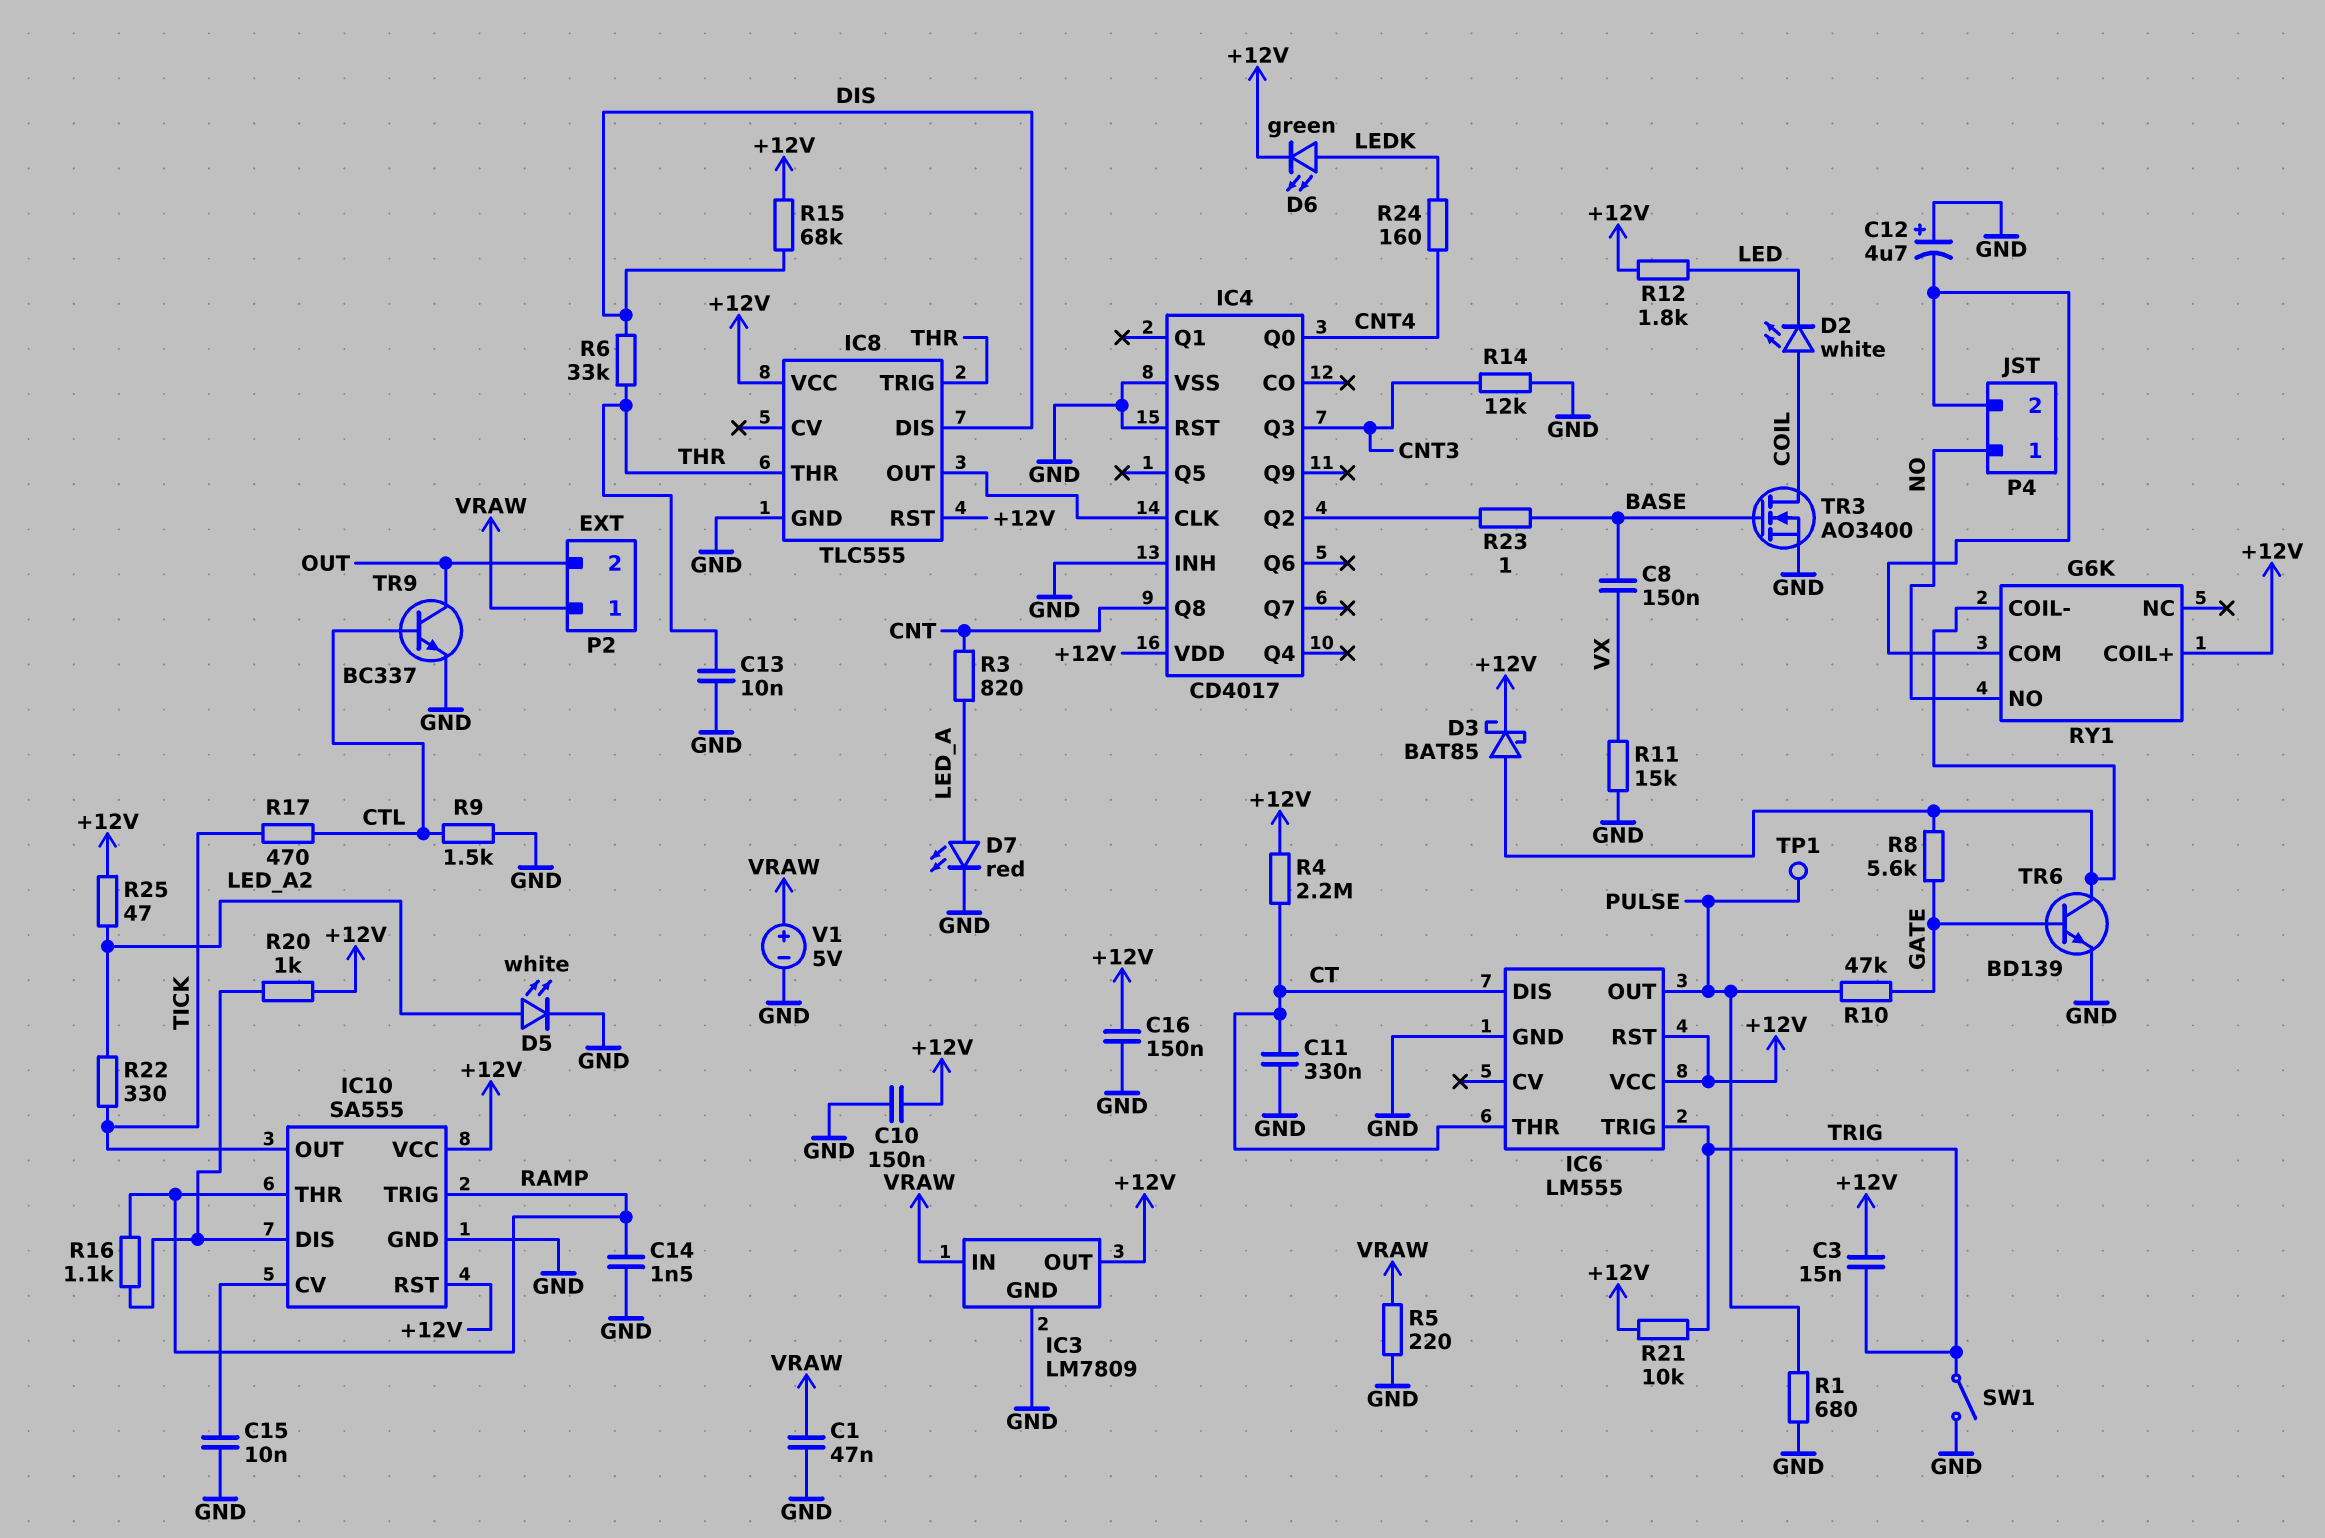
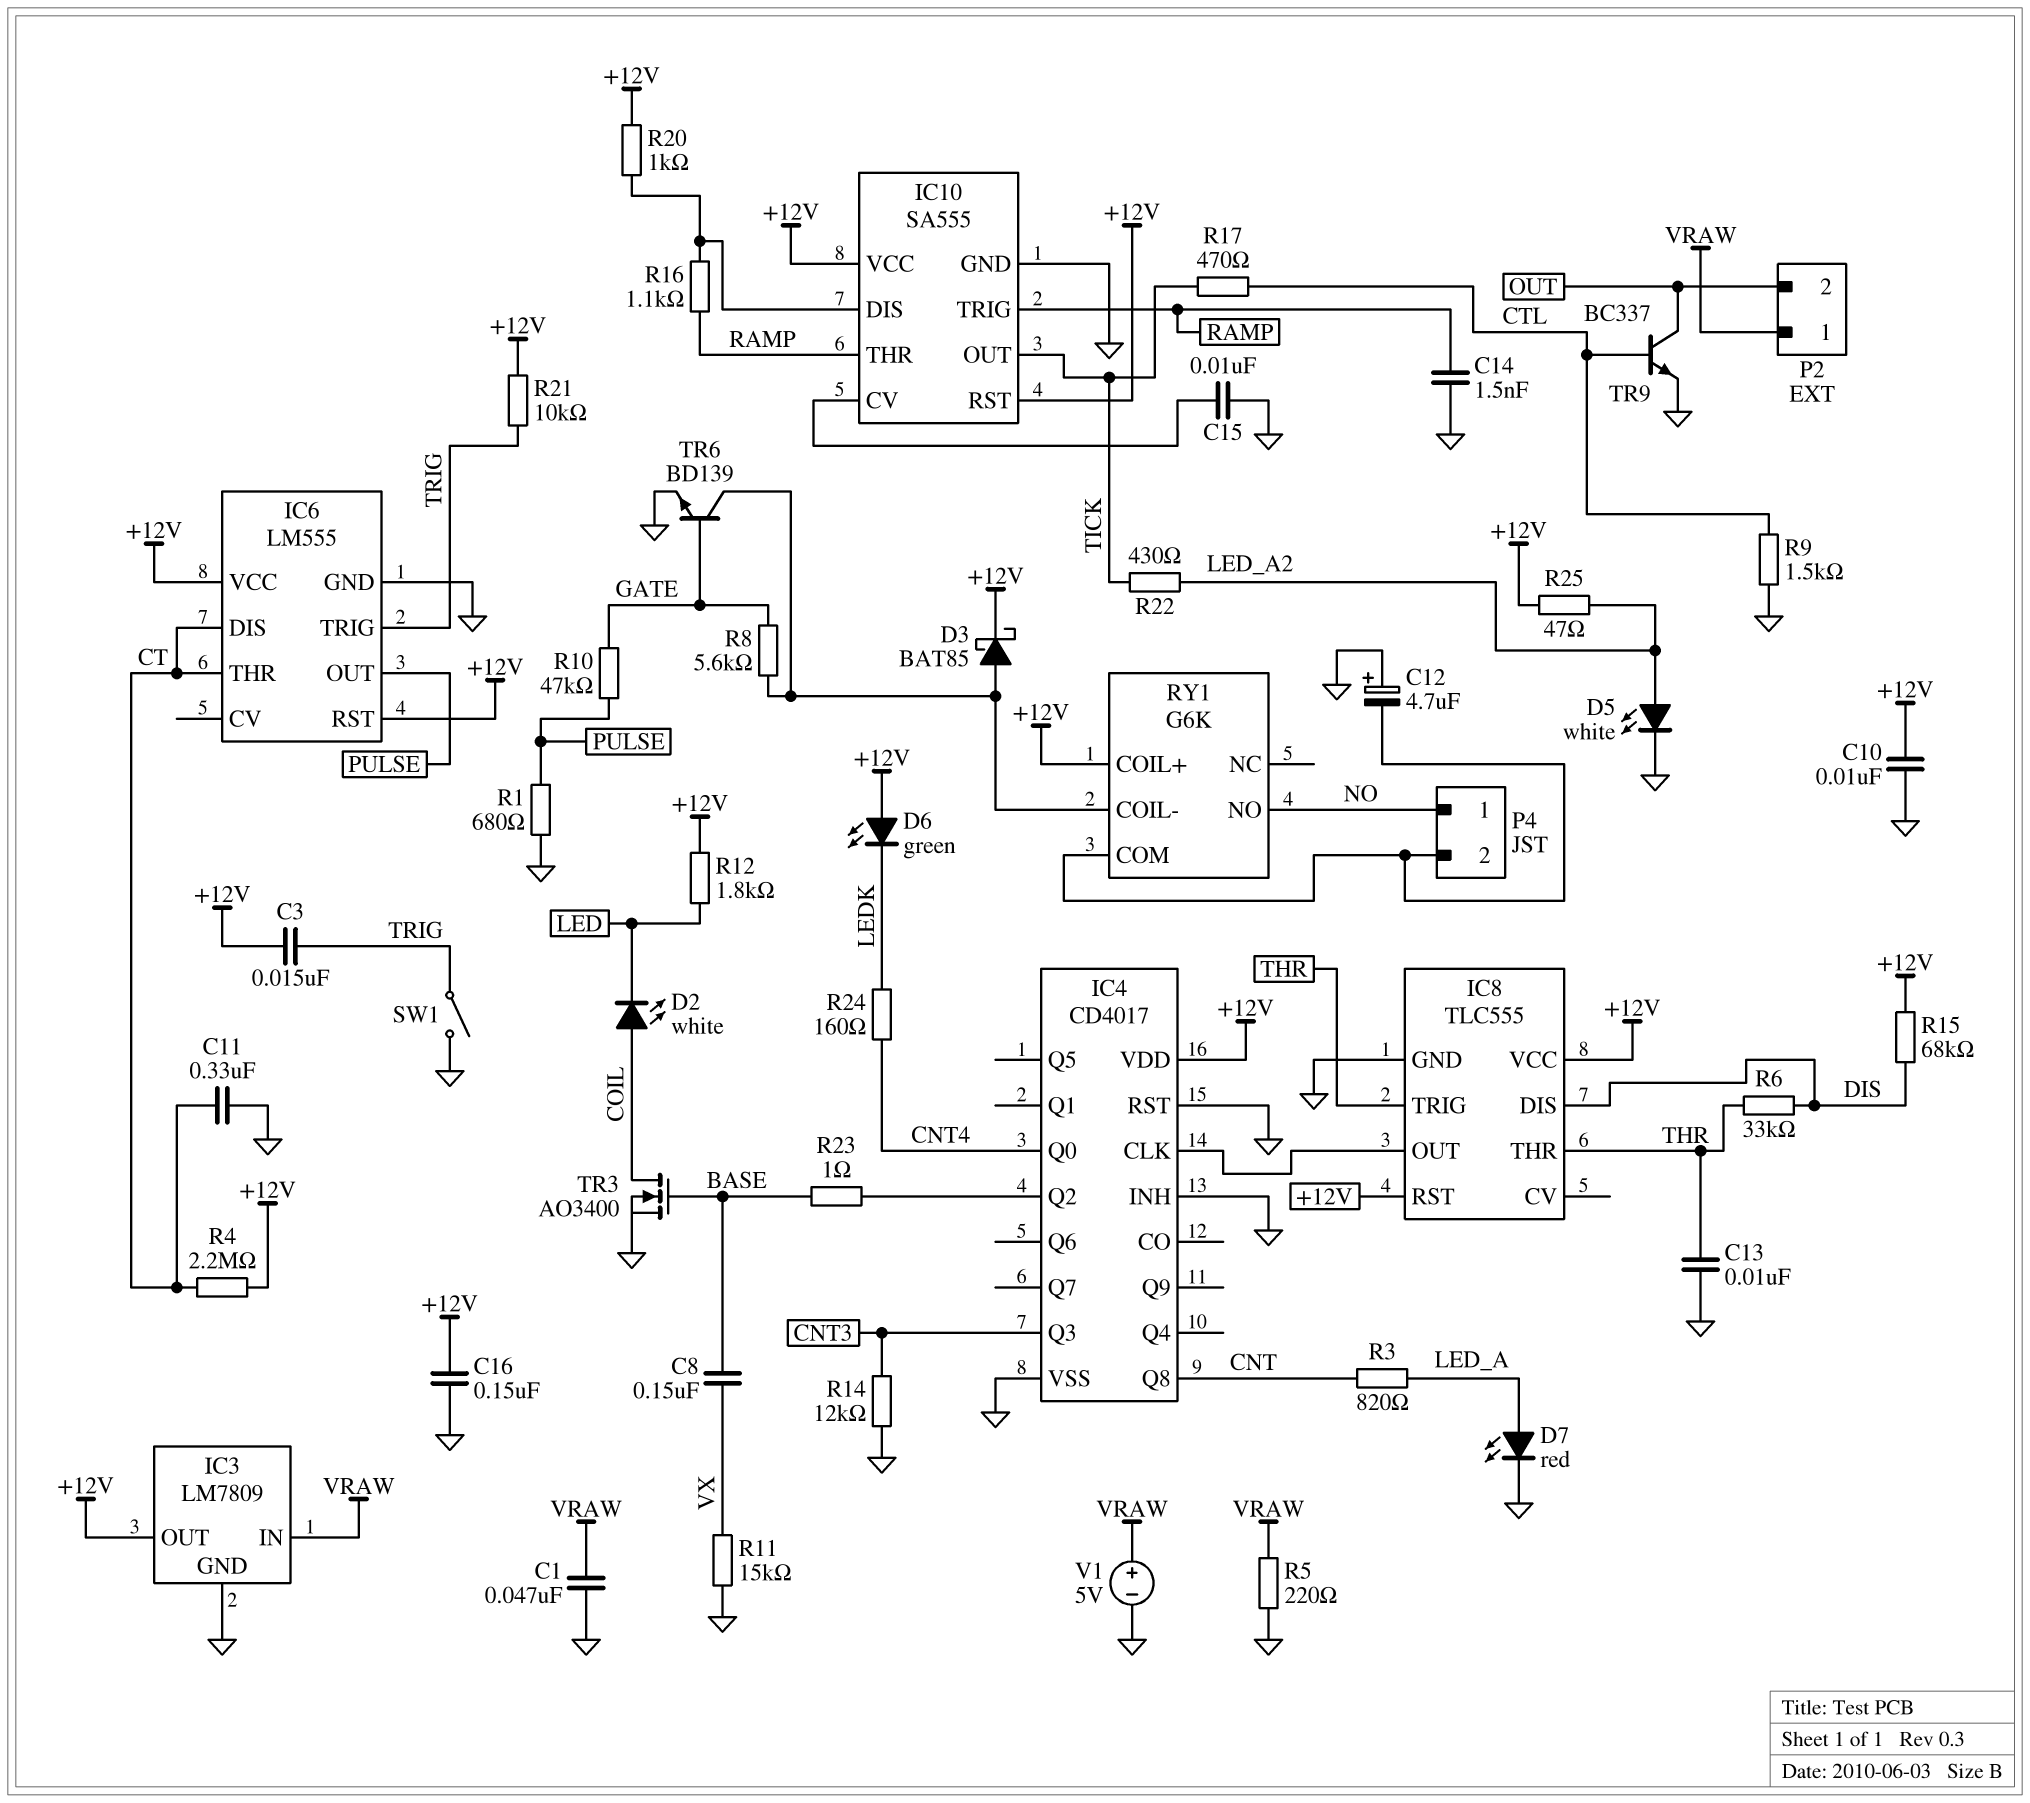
C10: 150nF (+12V, GND) -> 10nF (+12V, GND)
D6: LED green (A LEDK, K +12V) -> LED green (A +12V, K LEDK)
R22: 330 (LED_A2, TICK) -> 430 (LED_A2, TICK)
TP1: test point (PULSE) -> none

